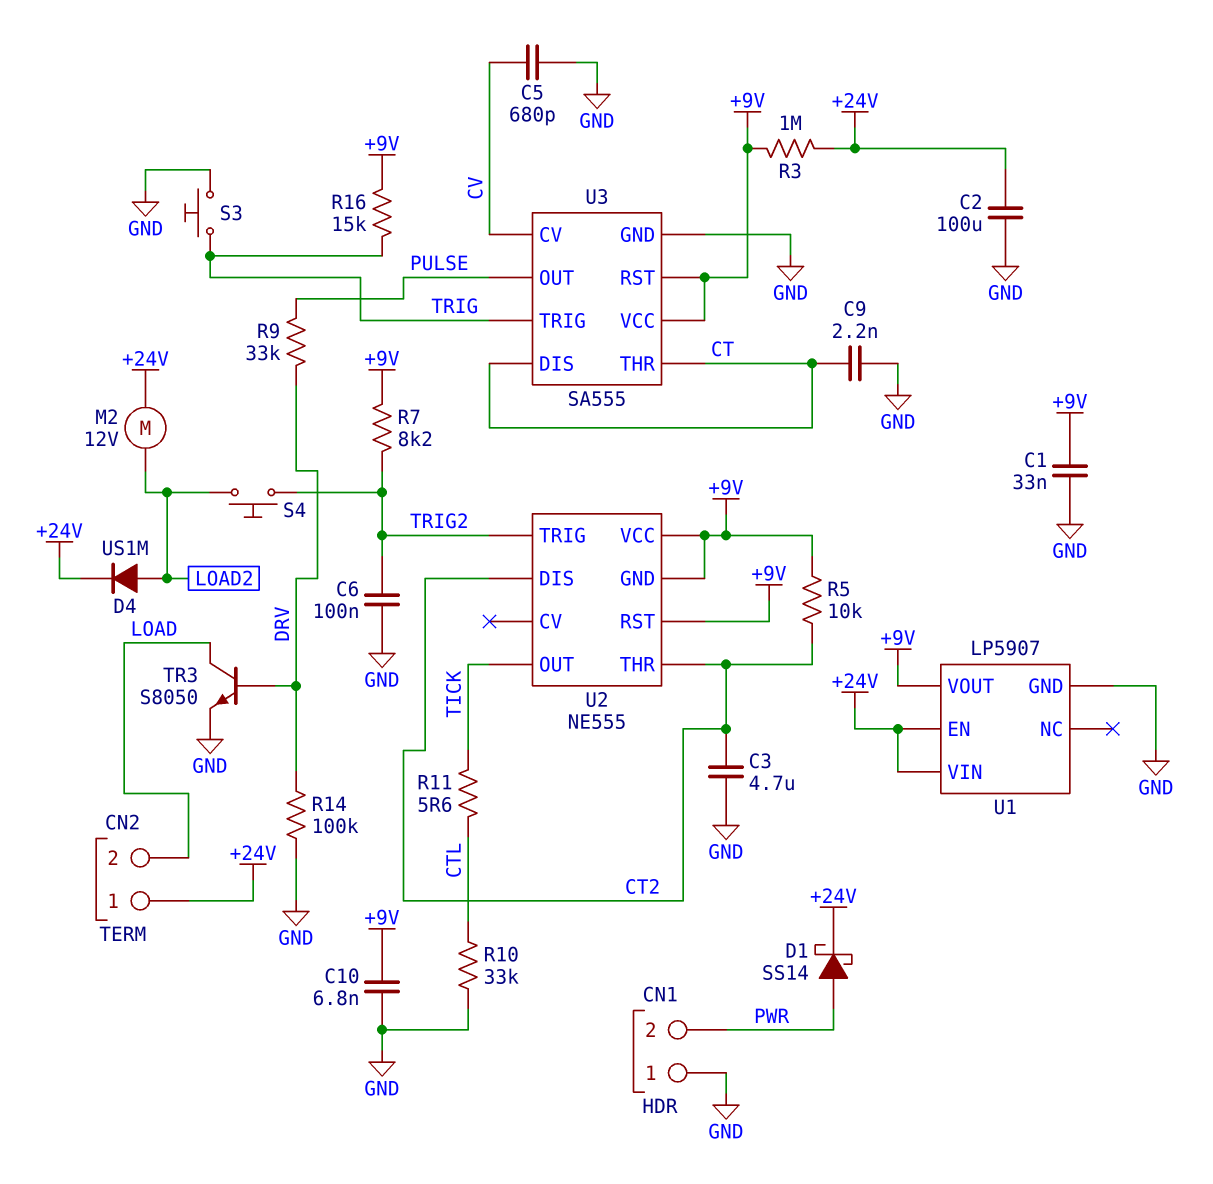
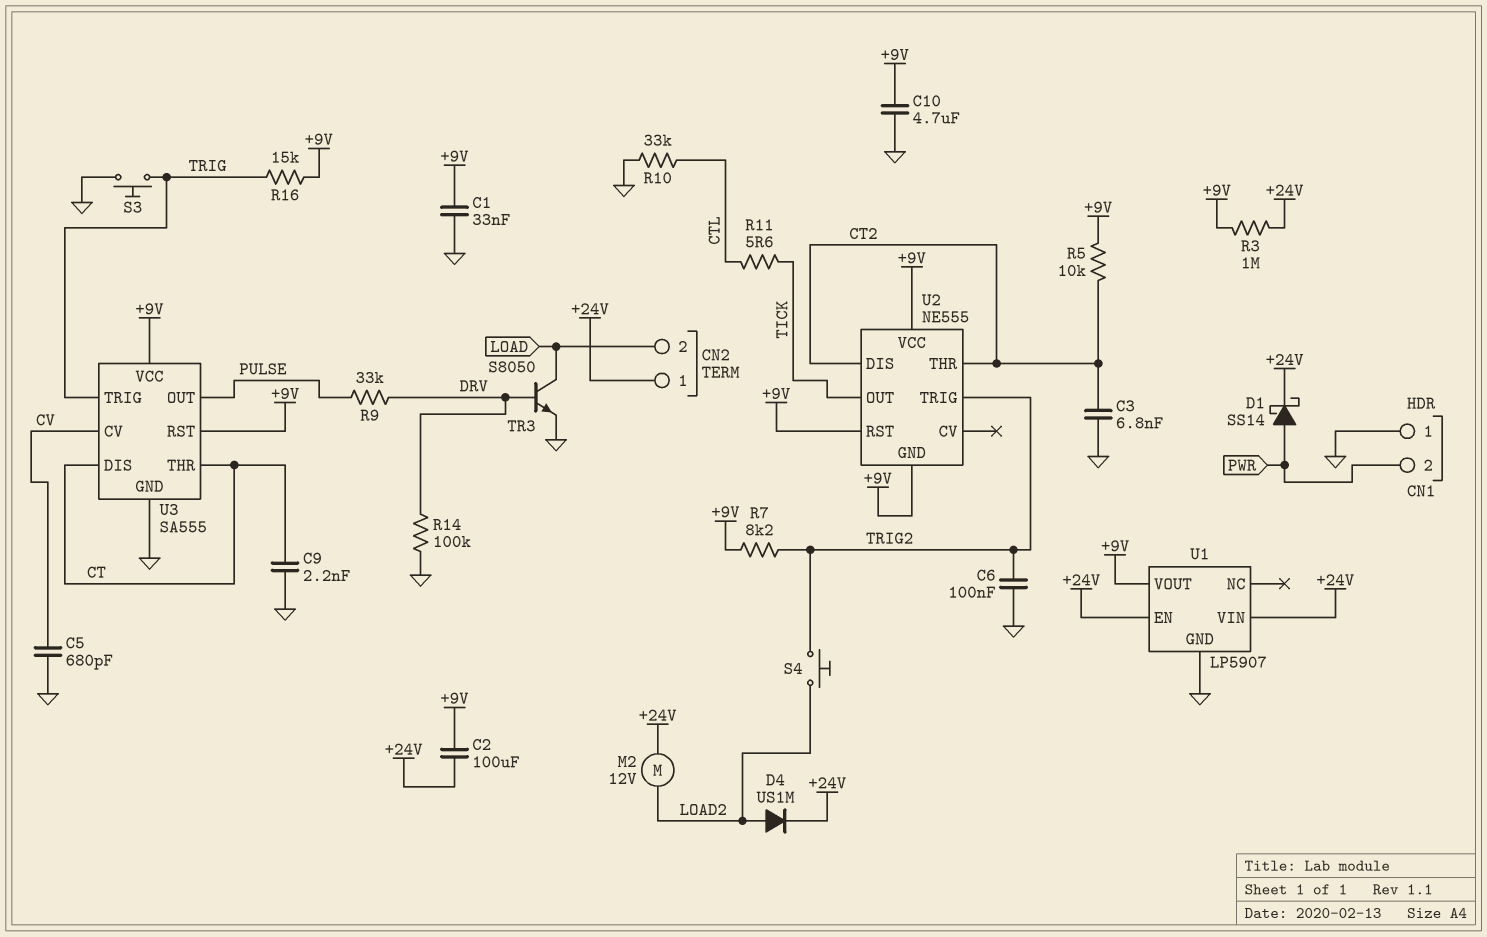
C2: 100uF (+24V, GND) -> 100uF (+9V, +24V)
C3: 4.7uF (CT2, GND) -> 6.8nF (CT2, GND)
C10: 6.8nF (+9V, GND) -> 4.7uF (+9V, GND)

